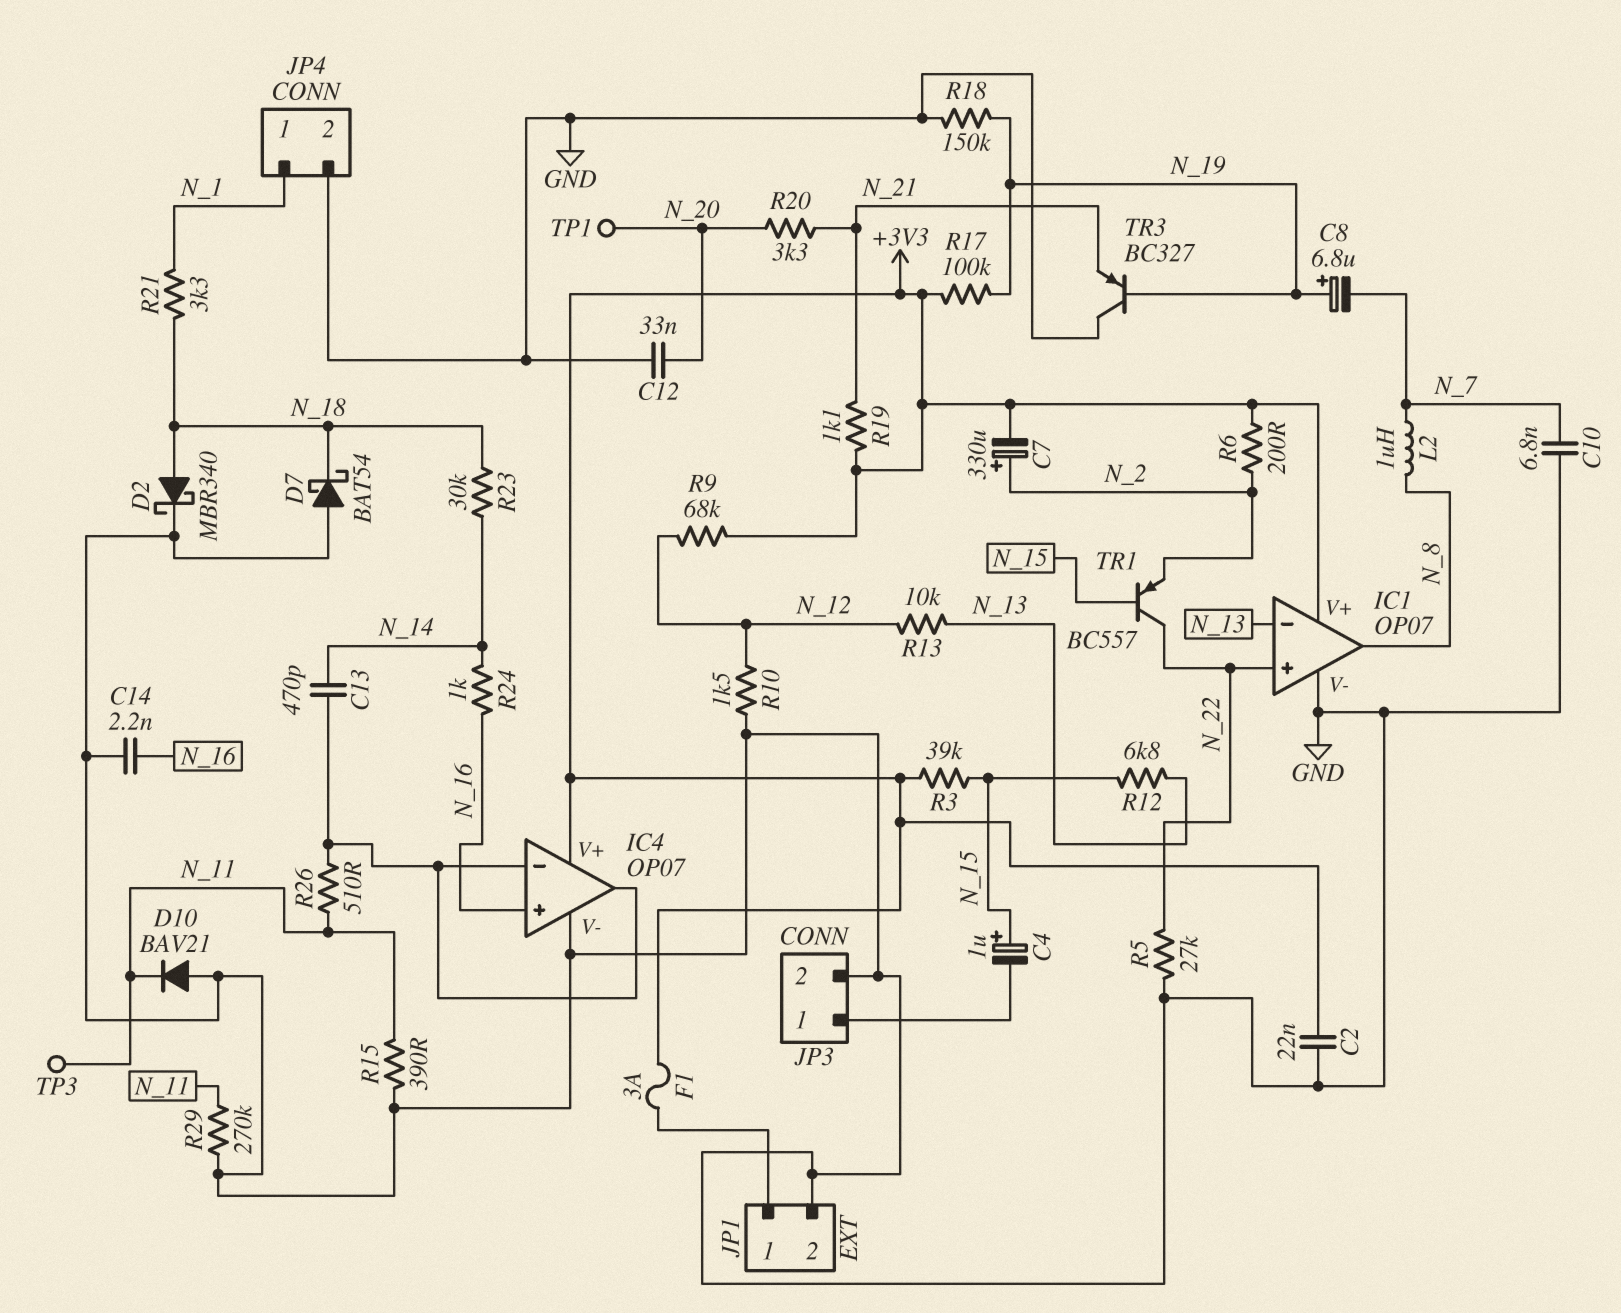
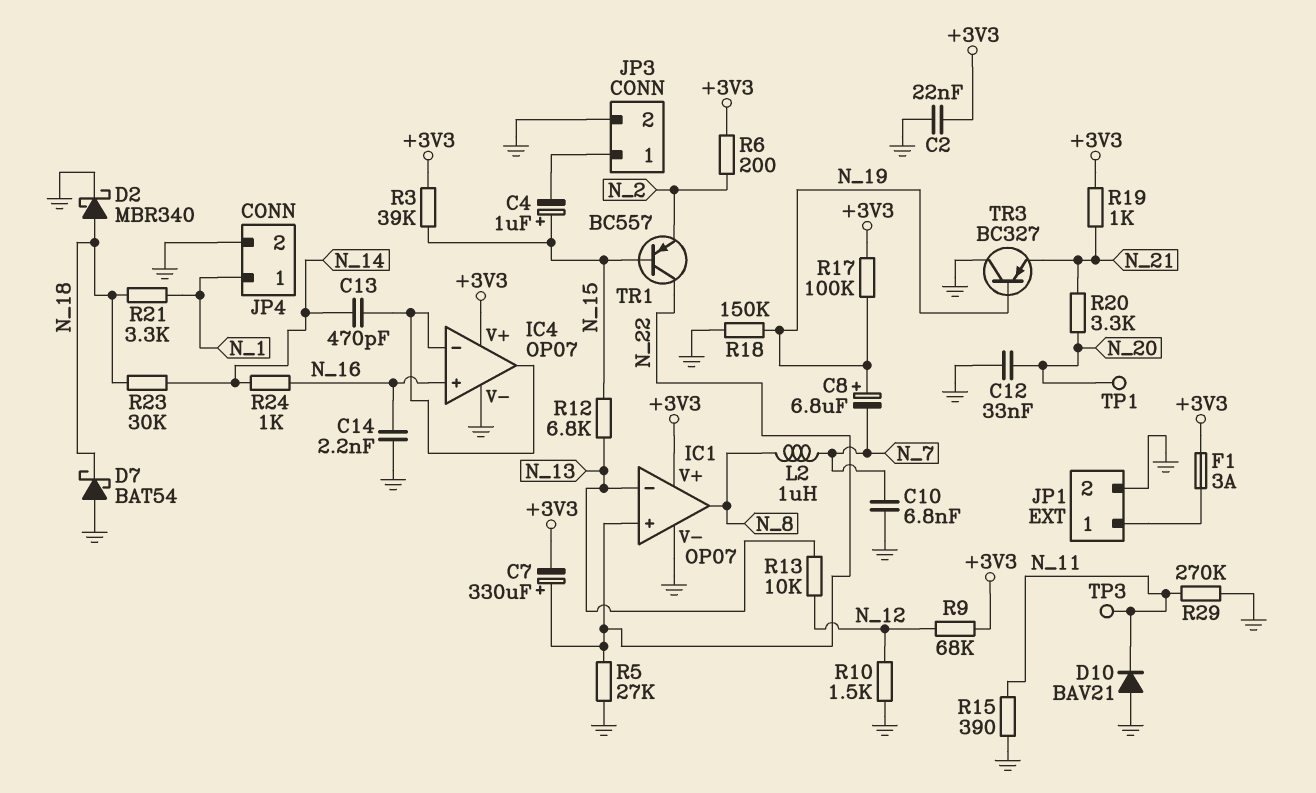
C7: 330uF (plus N_2, minus +3V3) -> 330uF (plus N_22, minus +3V3)
R19: 1.1k (+3V3, N_21) -> 1k (+3V3, N_21)
R26: 510 (IC4/in-, N_11) -> none

